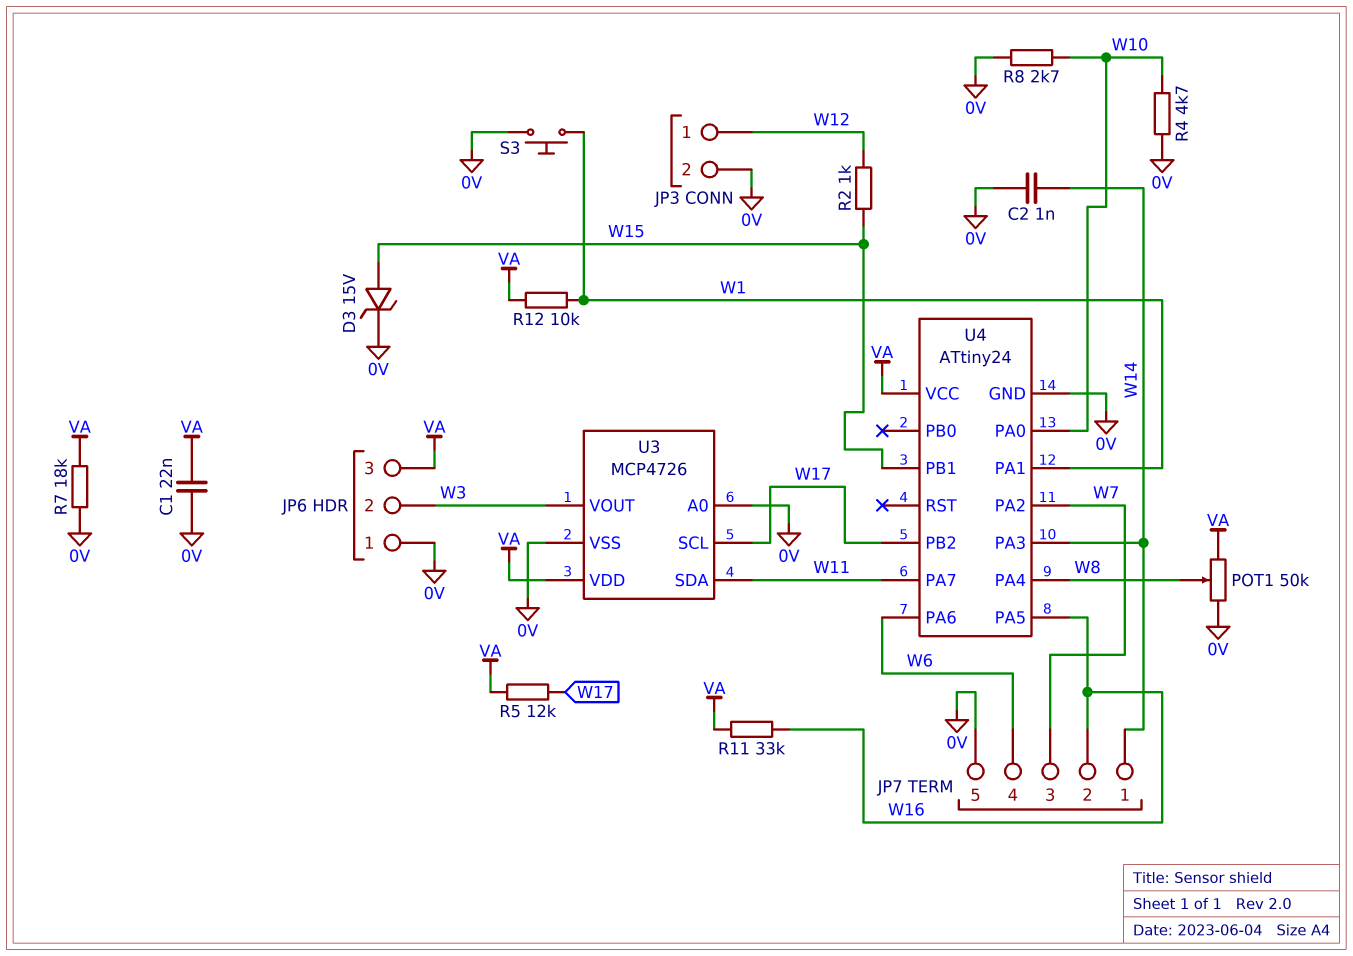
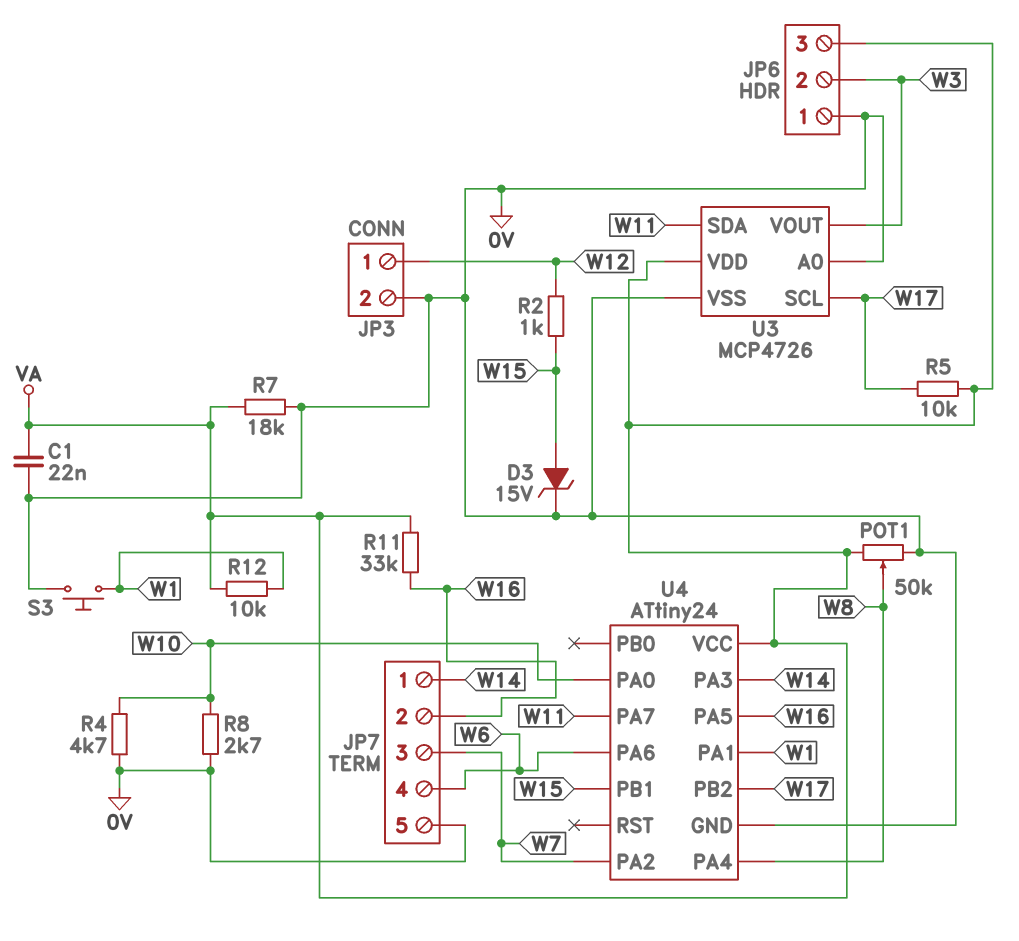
C2: 1nF (0V, W14) -> none
R5: 12k (VA, W17) -> 10k (VA, W17)

